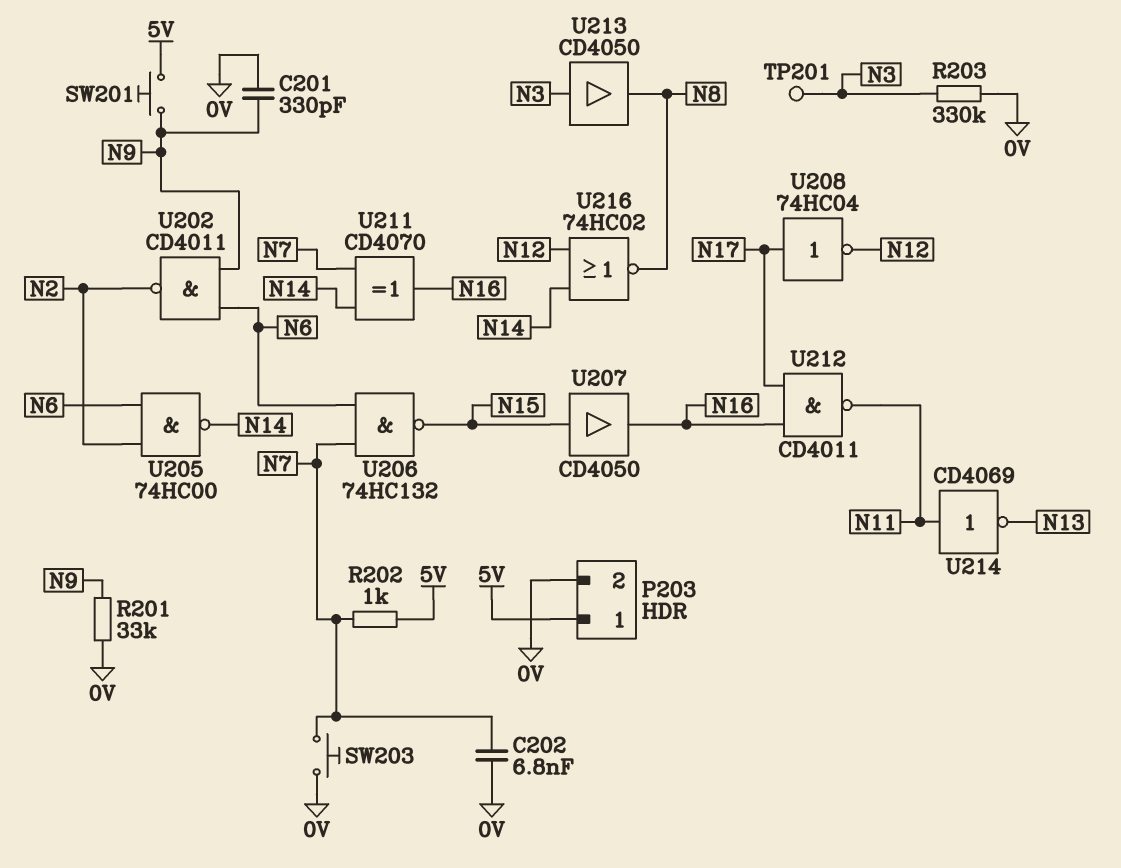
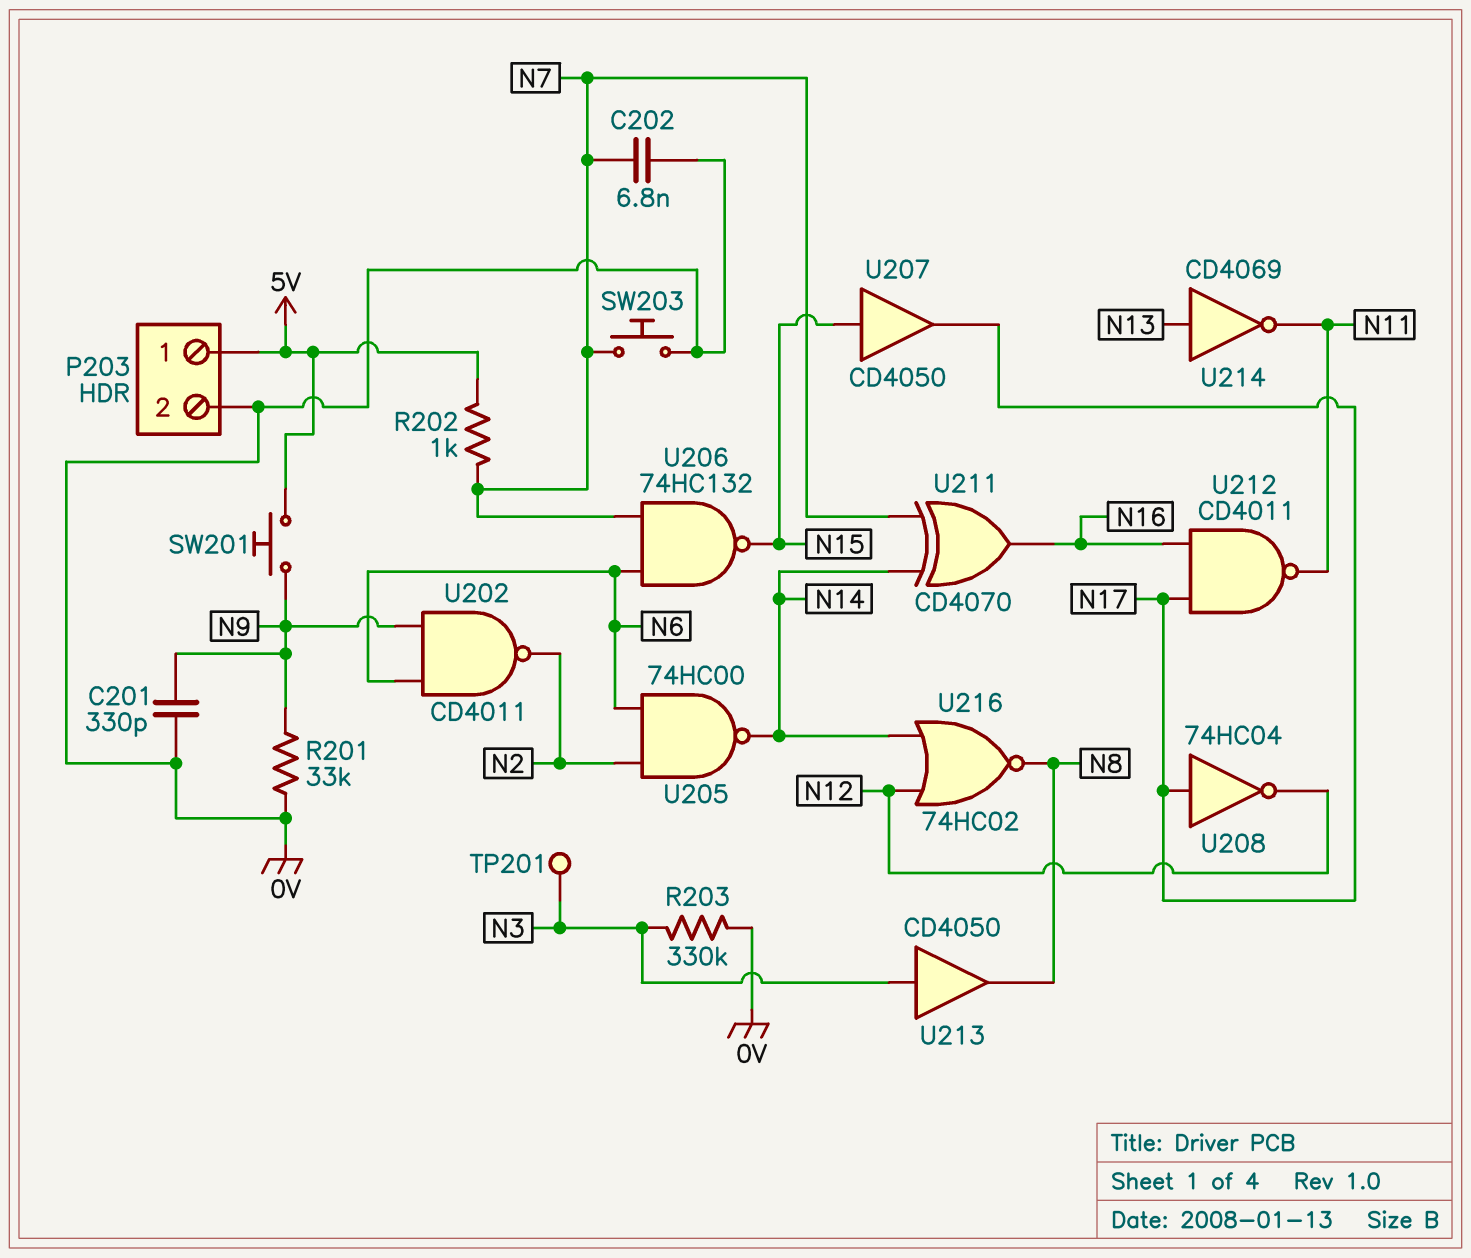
U207: buffer CD4050 (in N15, out N16) -> buffer CD4050 (in N15, out N17)
U214: NOT CD4069 (in N11, out N13) -> NOT CD4069 (in N13, out N11)

